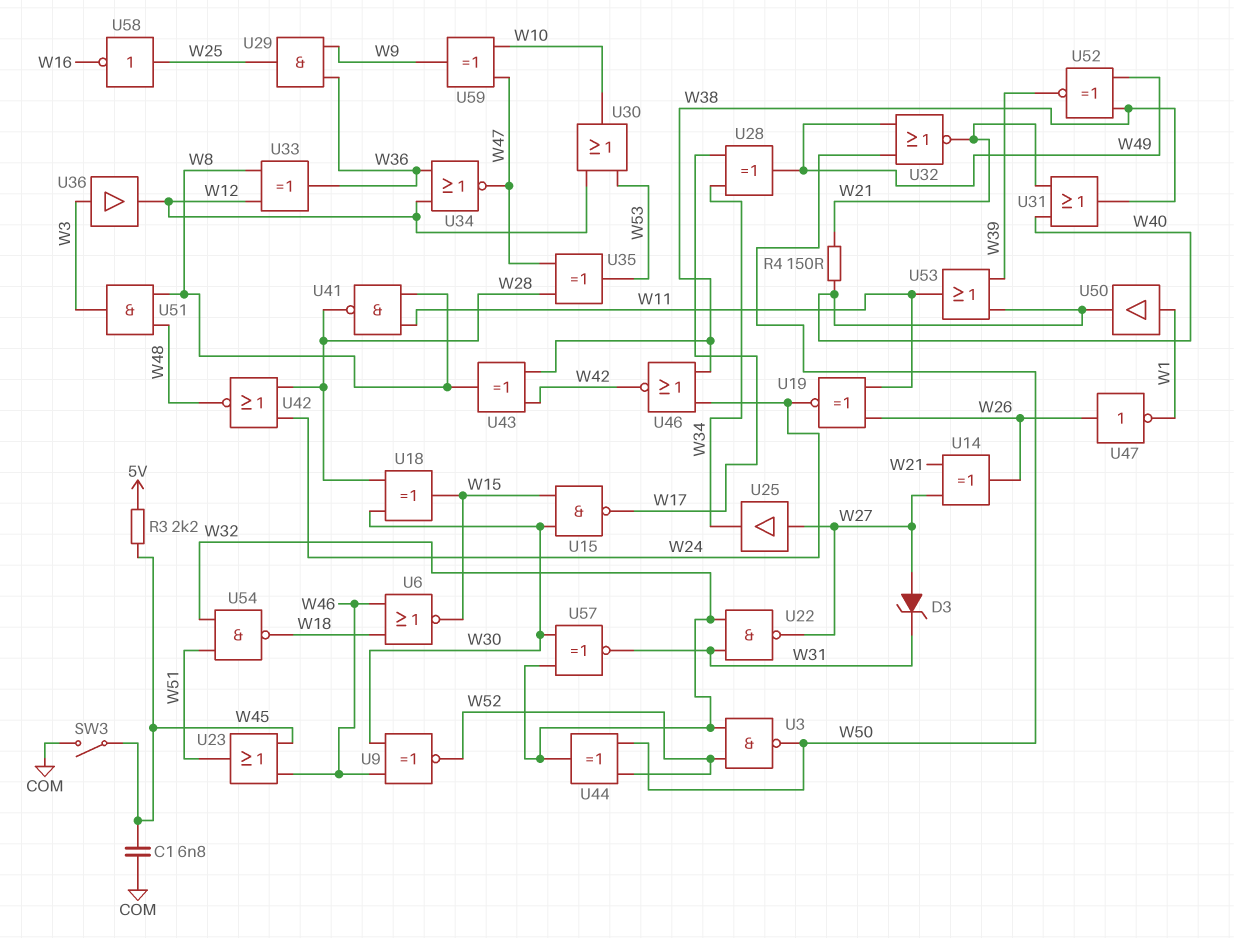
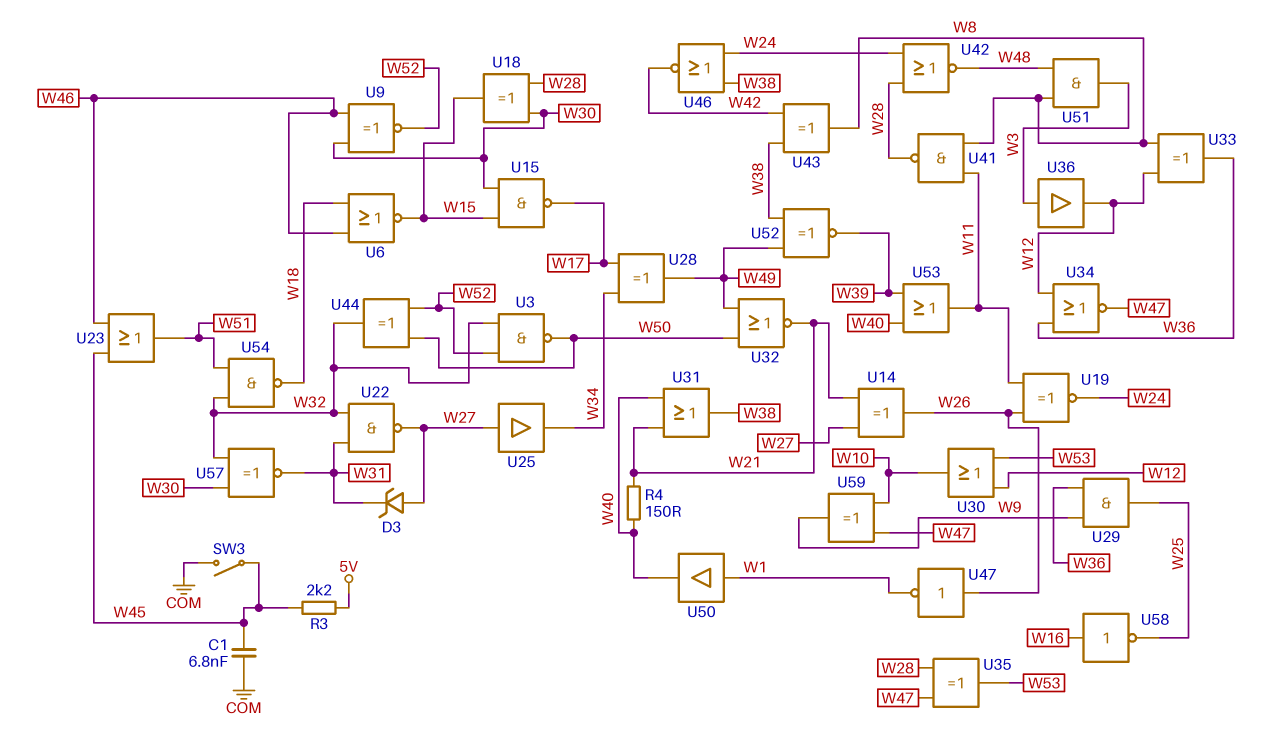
U58: NOT (in W25, out W16) -> NOT (in W16, out W25)

